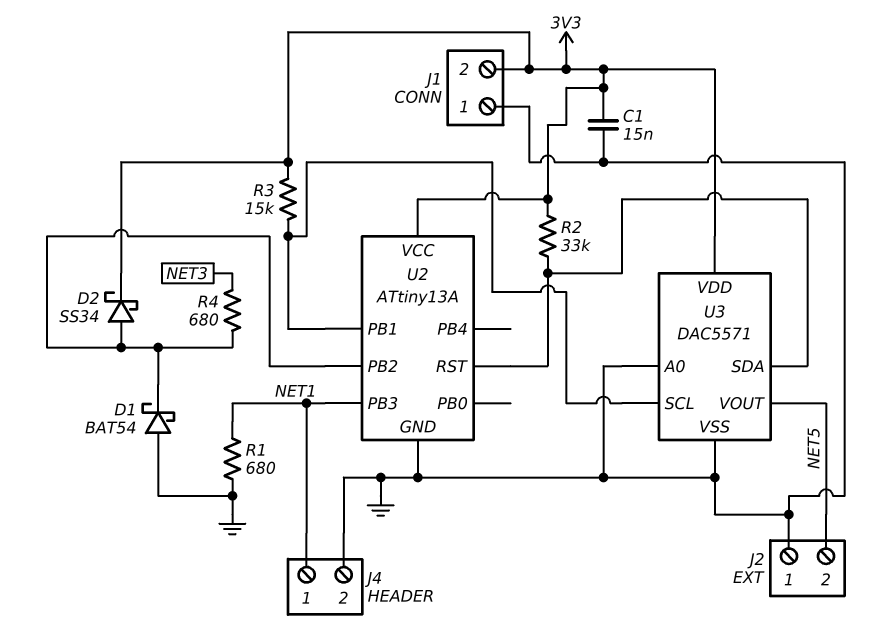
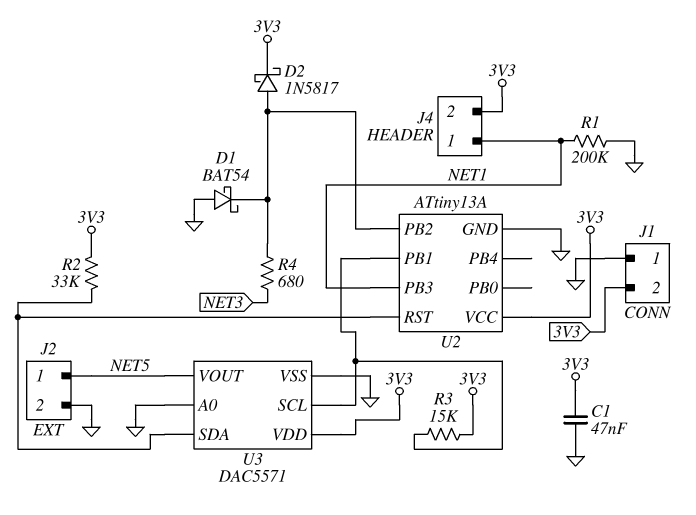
C1: 15nF (3V3, GND) -> 47nF (3V3, GND)
D2: schottky SS34 (A U2/PB2, K 3V3) -> schottky 1N5817 (A U2/PB2, K 3V3)
J2 pin 1: GND -> NET5
J2 pin 2: NET5 -> GND
J4 pin 2: GND -> 3V3
R1: 680 (GND, NET1) -> 200k (GND, NET1)

